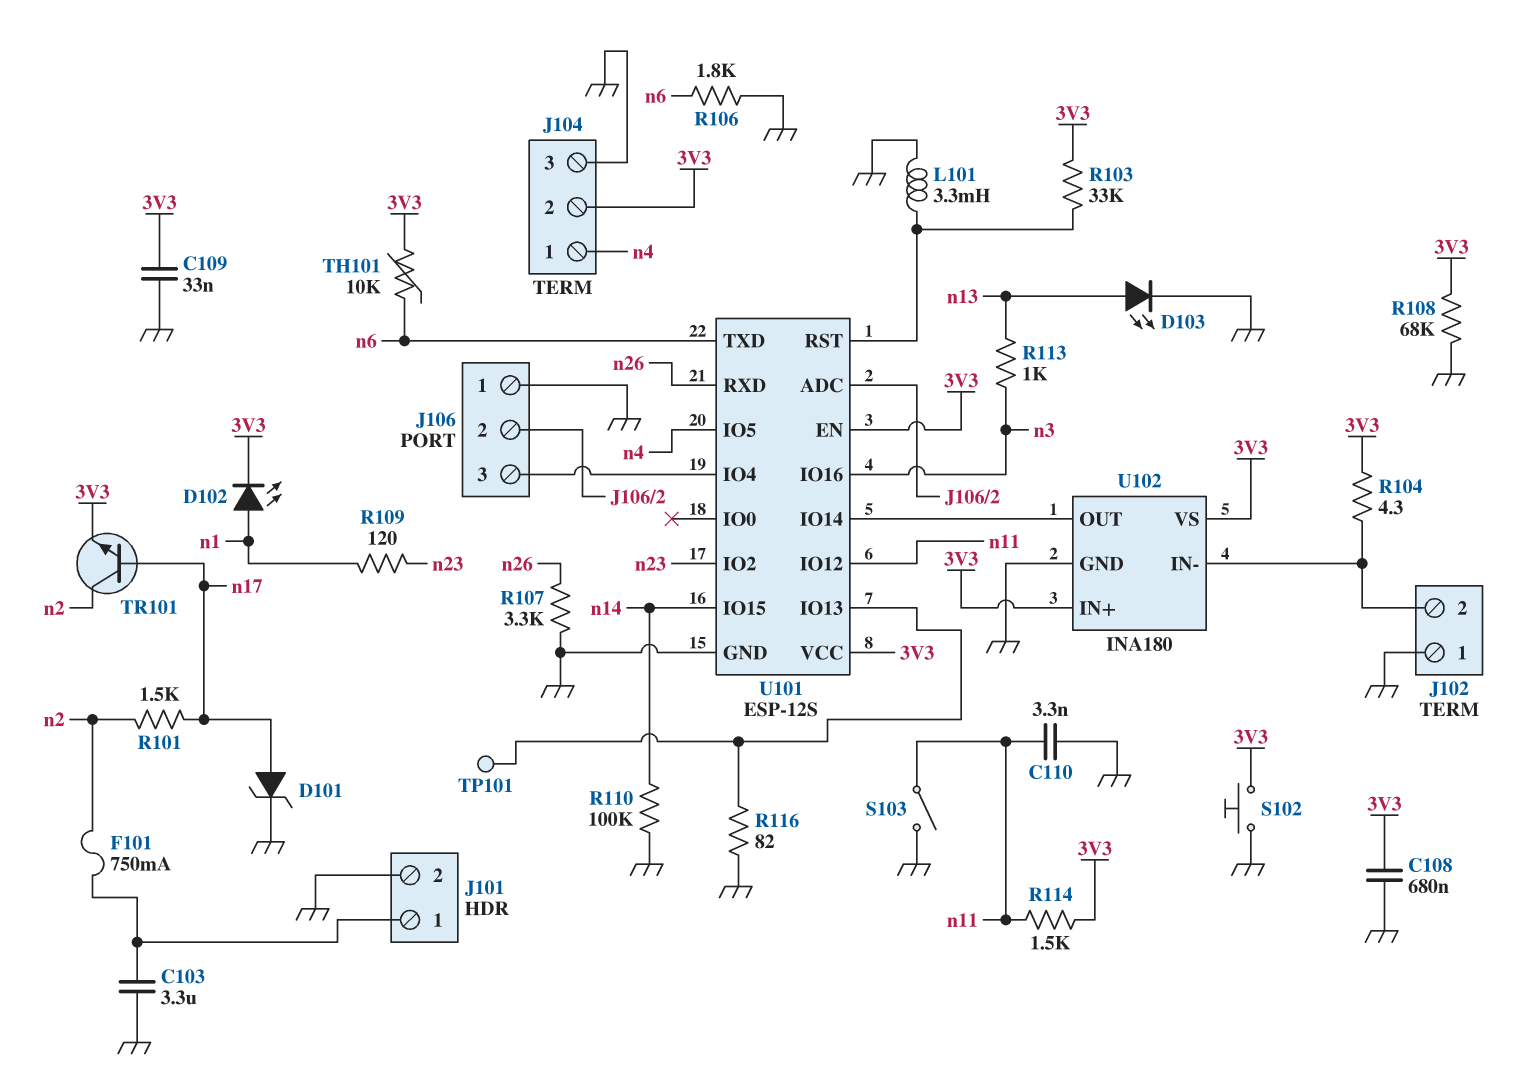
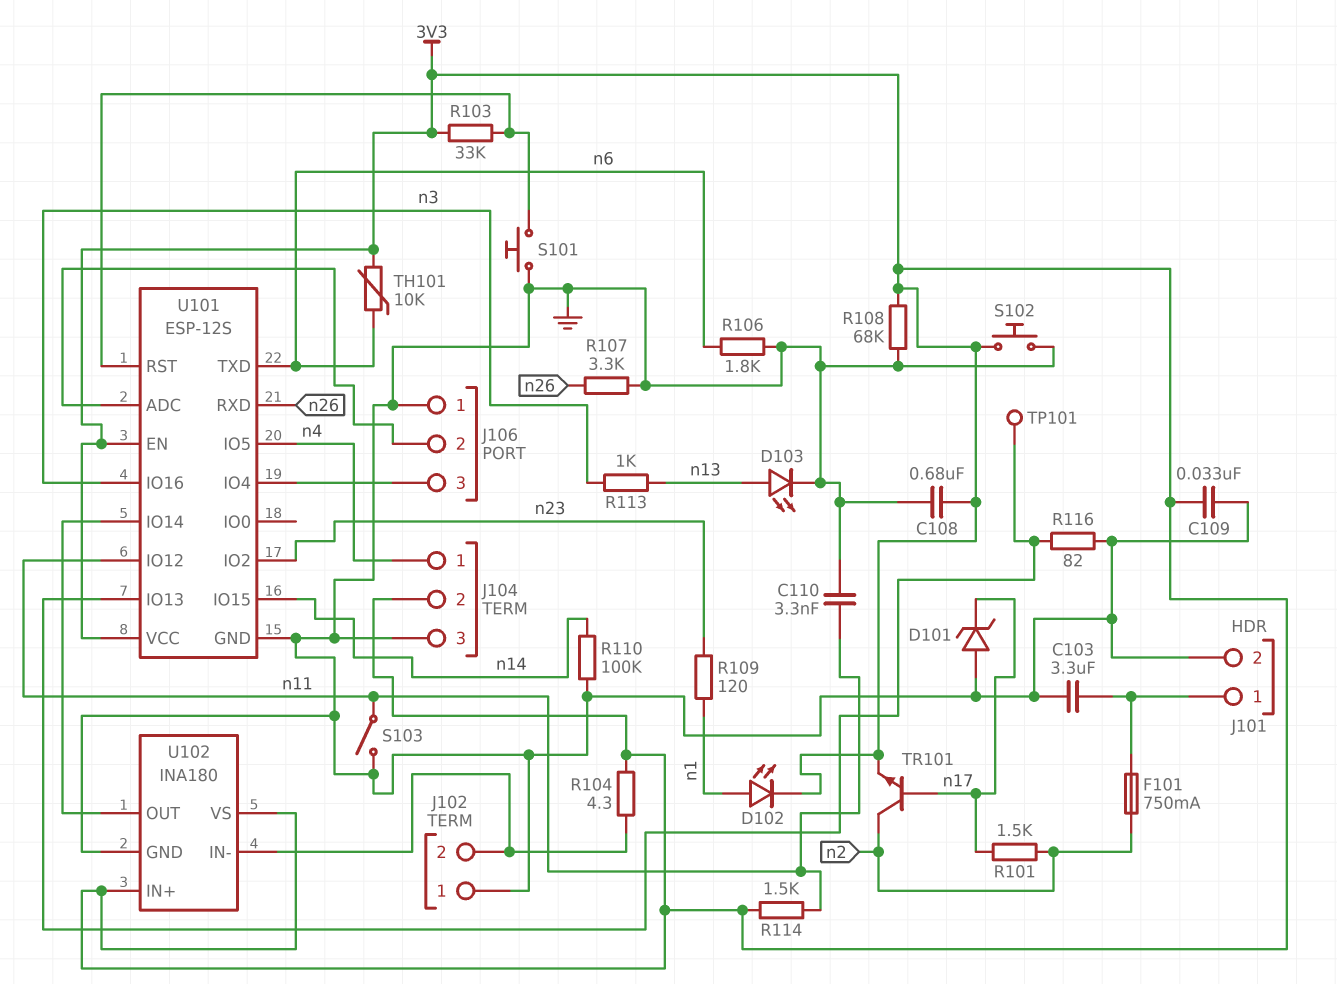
D101: zener (A n17, K GND) -> zener (A GND, K n17)
L101: 3.3mH (GND, U101/RST) -> none
S101: none -> button (GND, U101/RST)

